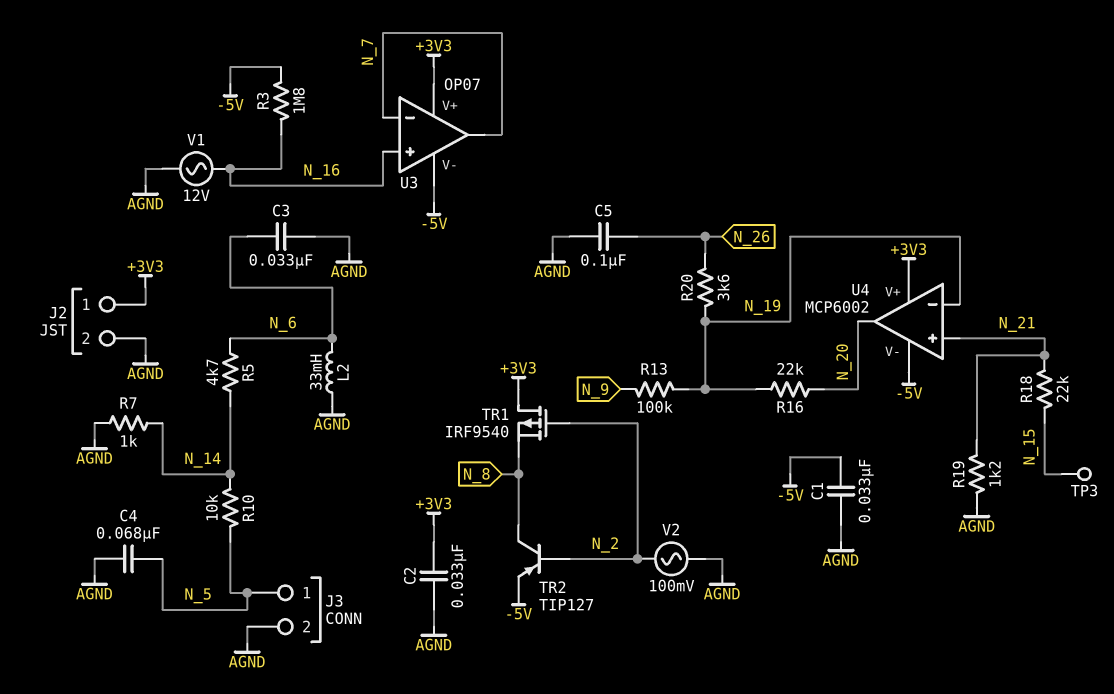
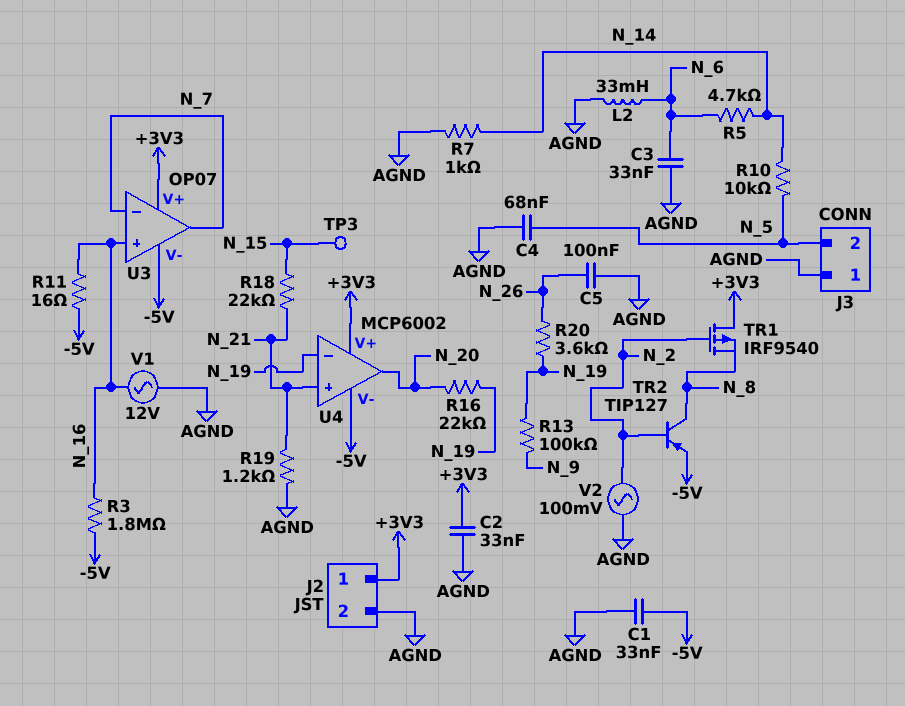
J3 pin 1: N_5 -> AGND
J3 pin 2: AGND -> N_5
R11: none -> 16 (-5V, N_16)

